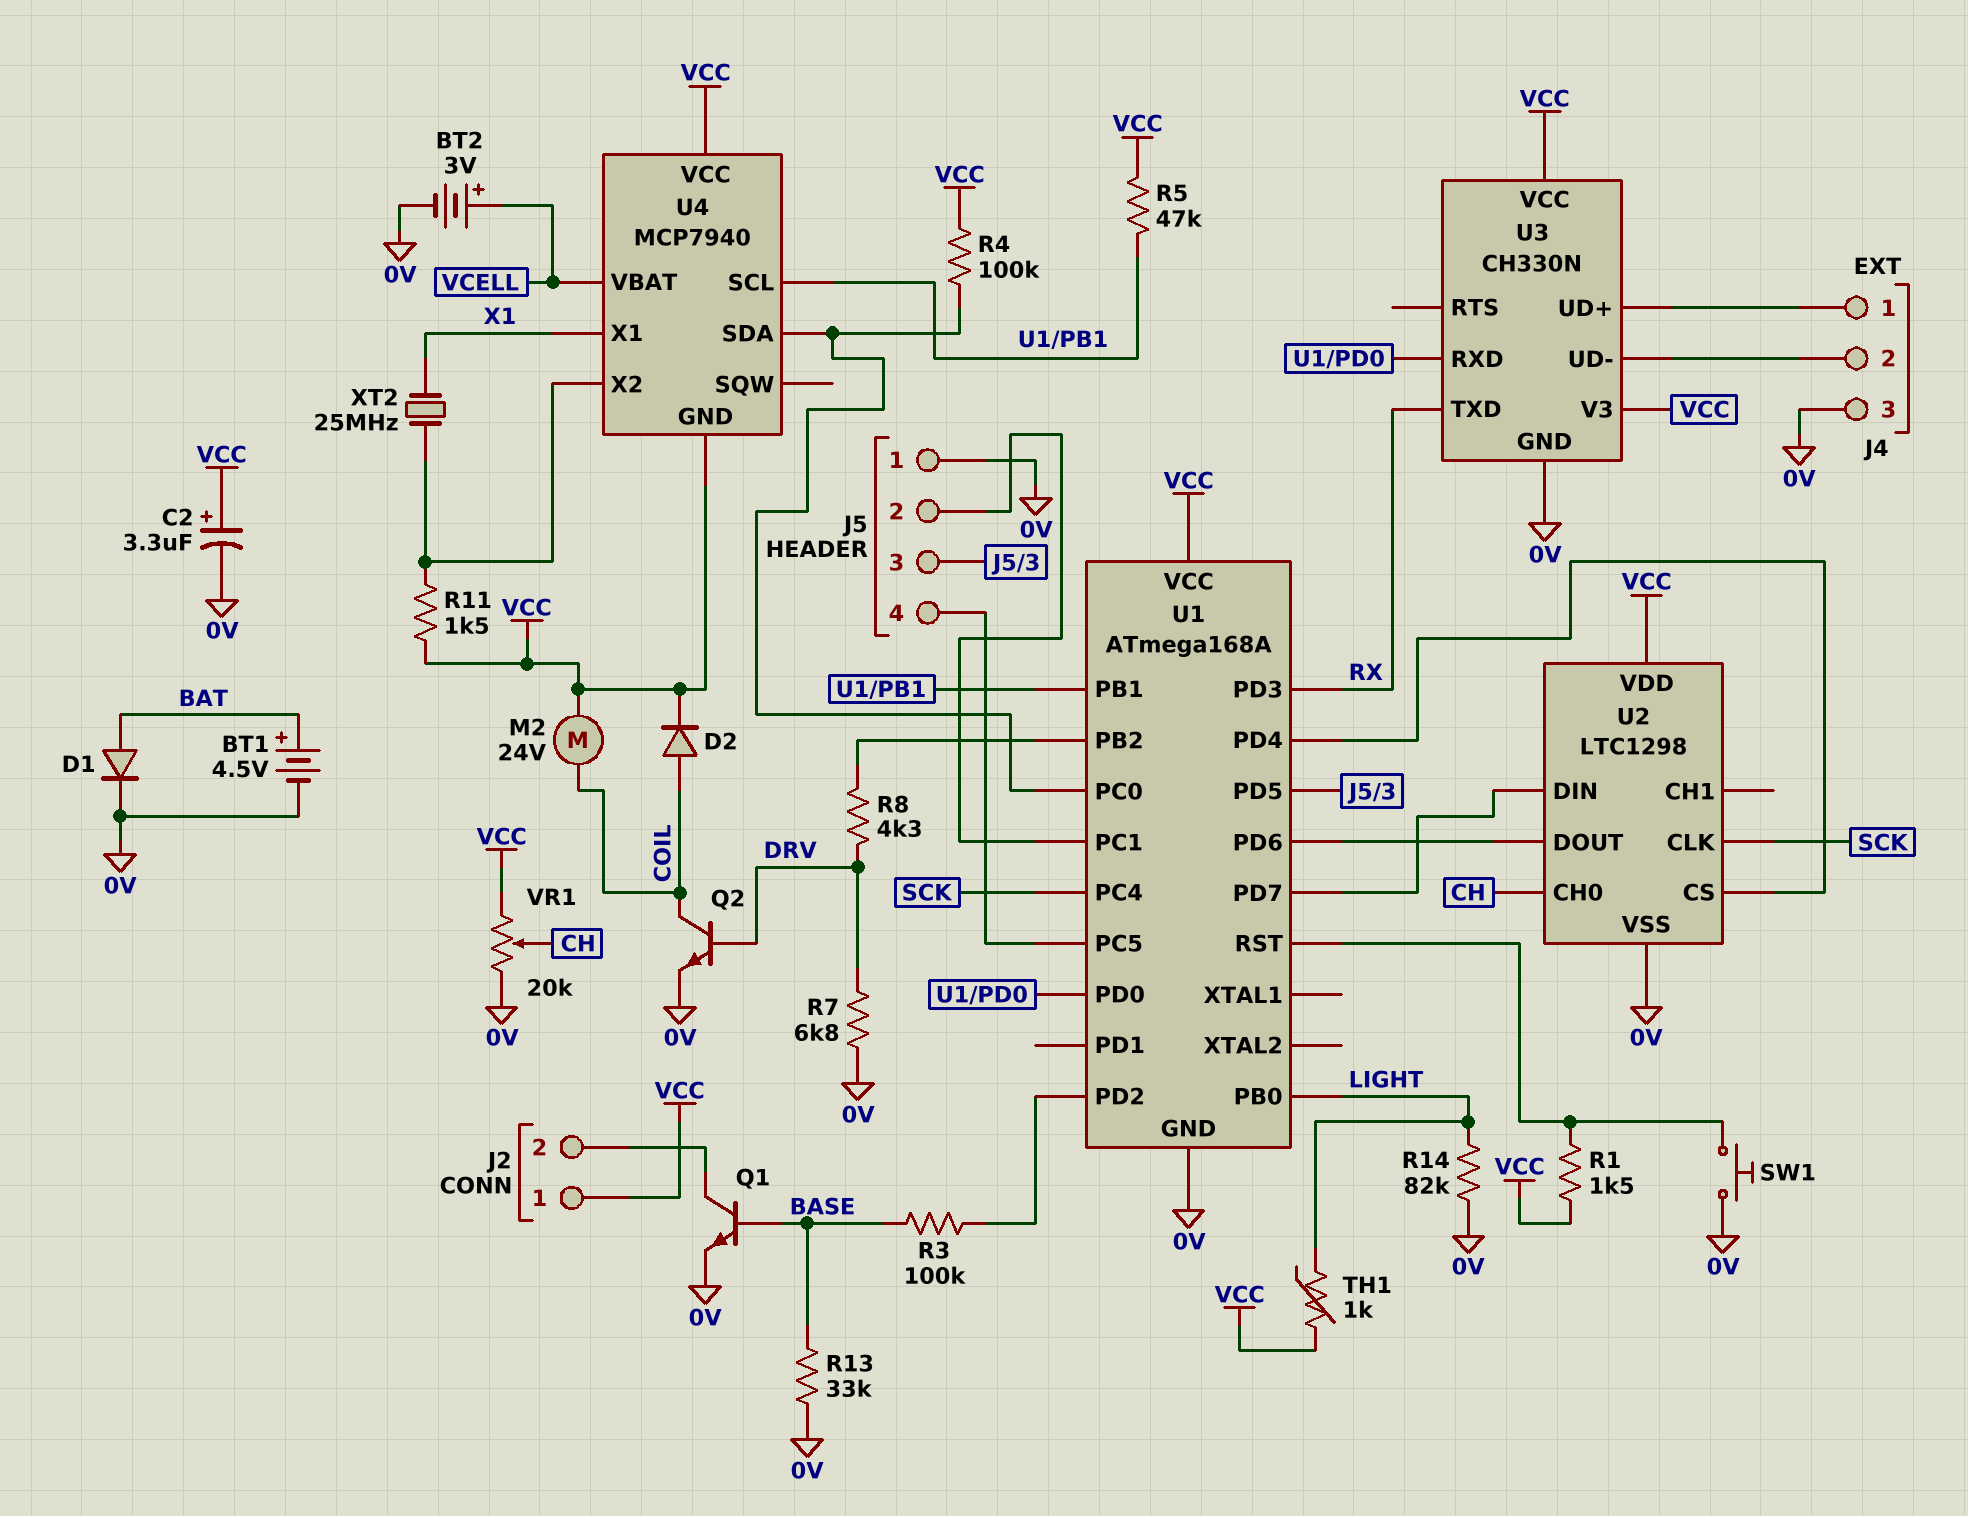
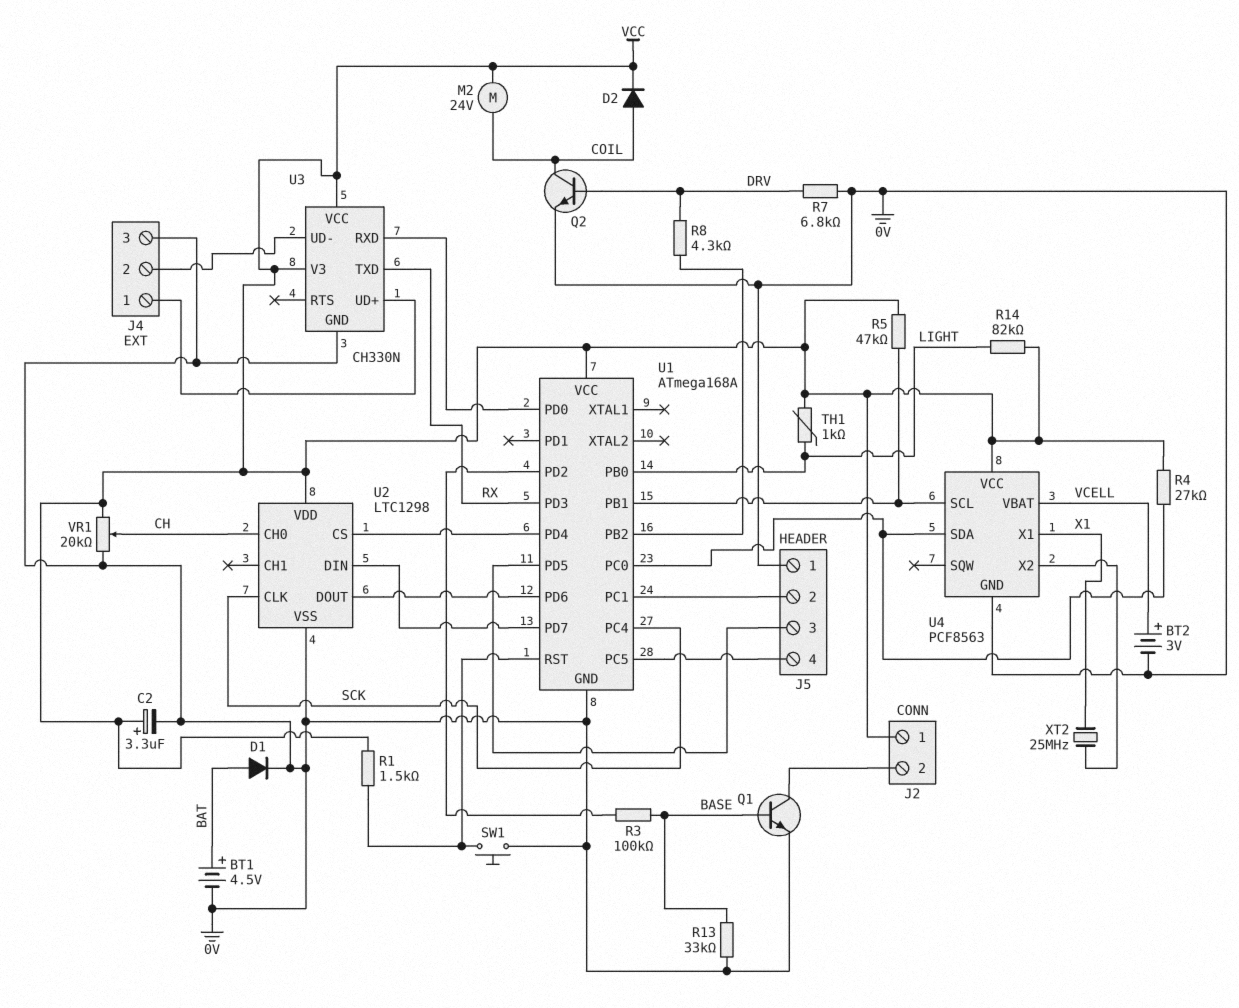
R4: 100k (U1/PC0, VCC) -> 27k (U1/PC0, VCC)
R11: 1.5k (U4/X2, VCC) -> none
R14: 82k (0V, LIGHT) -> 82k (LIGHT, VCC)
U4: MCP7940 -> PCF8563
U4 pin GND: VCC -> 0V

